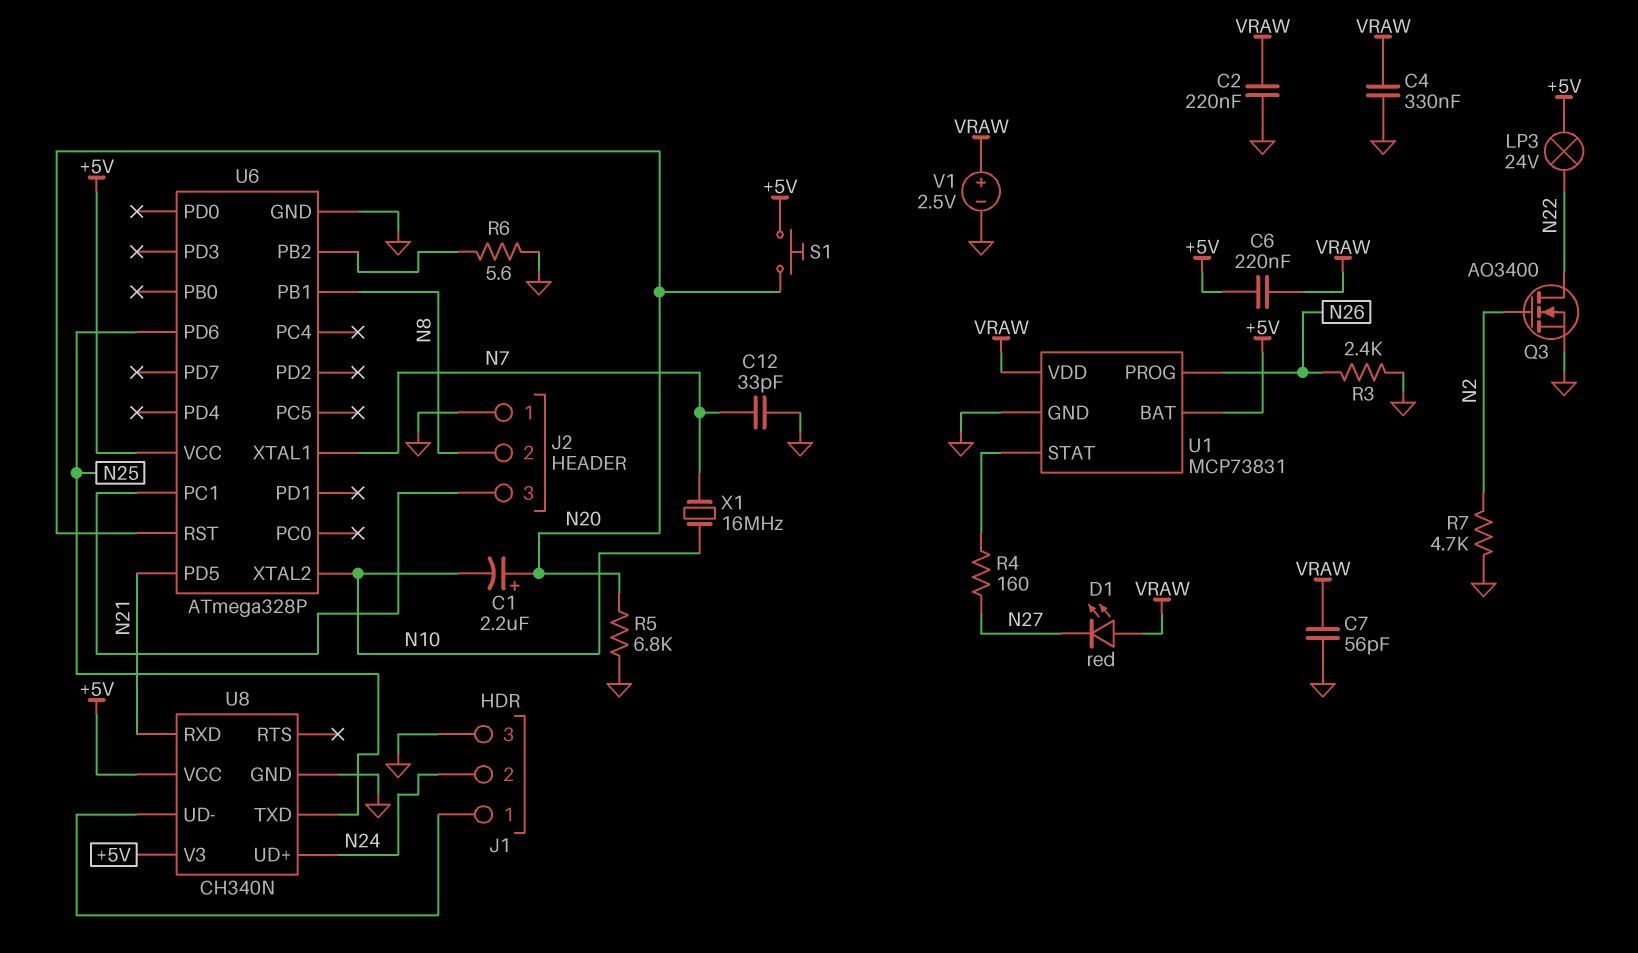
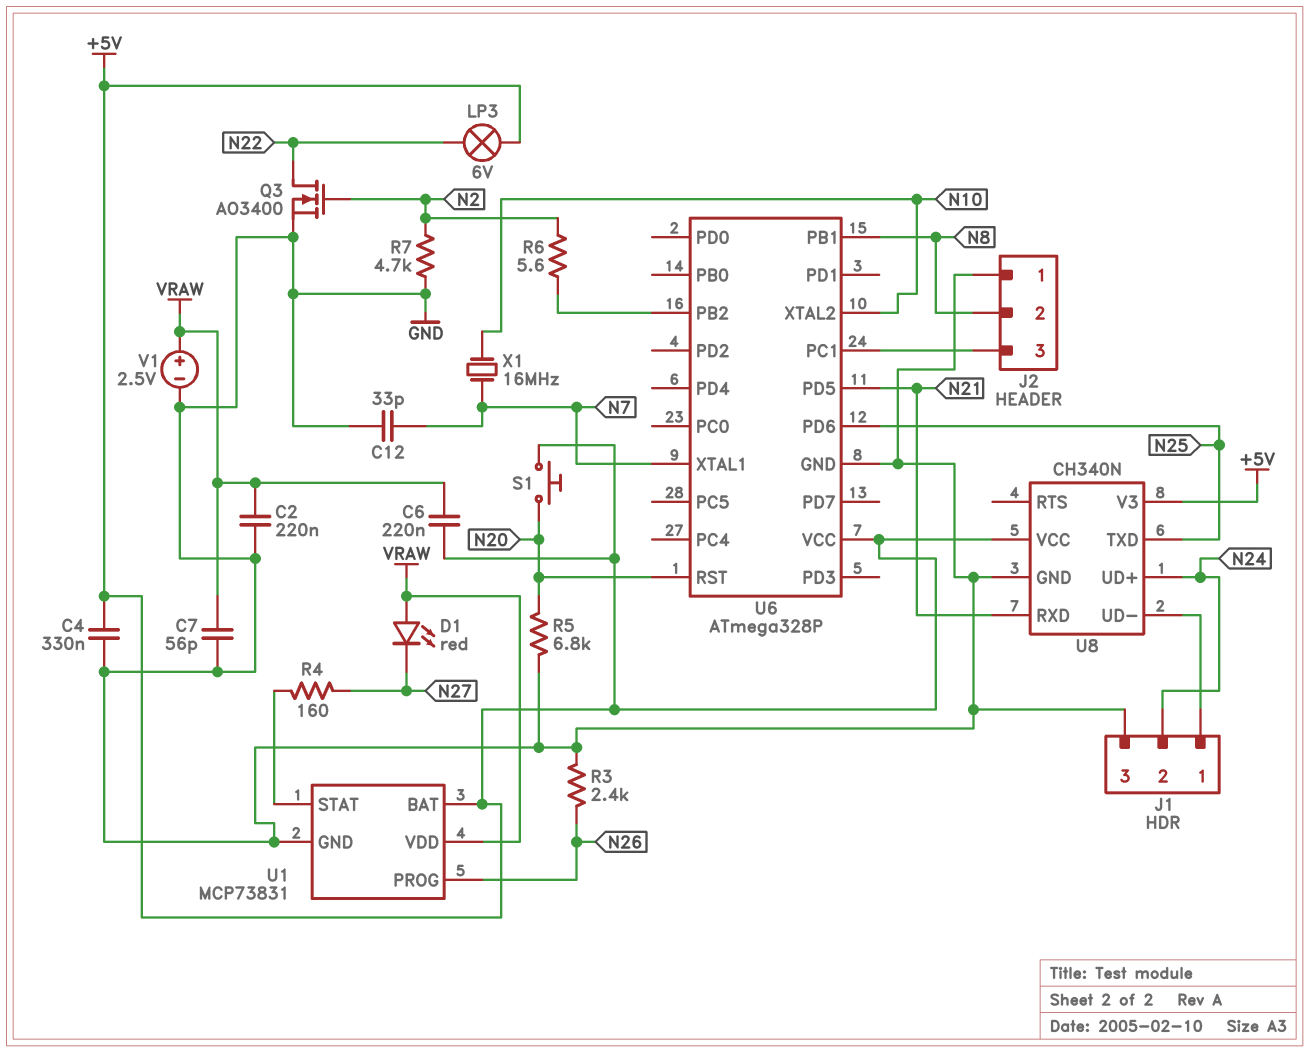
C1: 2.2uF (plus N20, minus N10) -> none
C4: 330nF (GND, VRAW) -> 330nF (+5V, GND)
LP3: lamp 24V (+5V, N22) -> lamp 6V (+5V, N22)
R6: 5.6 (GND, U6/PB2) -> 5.6 (N2, U6/PB2)

